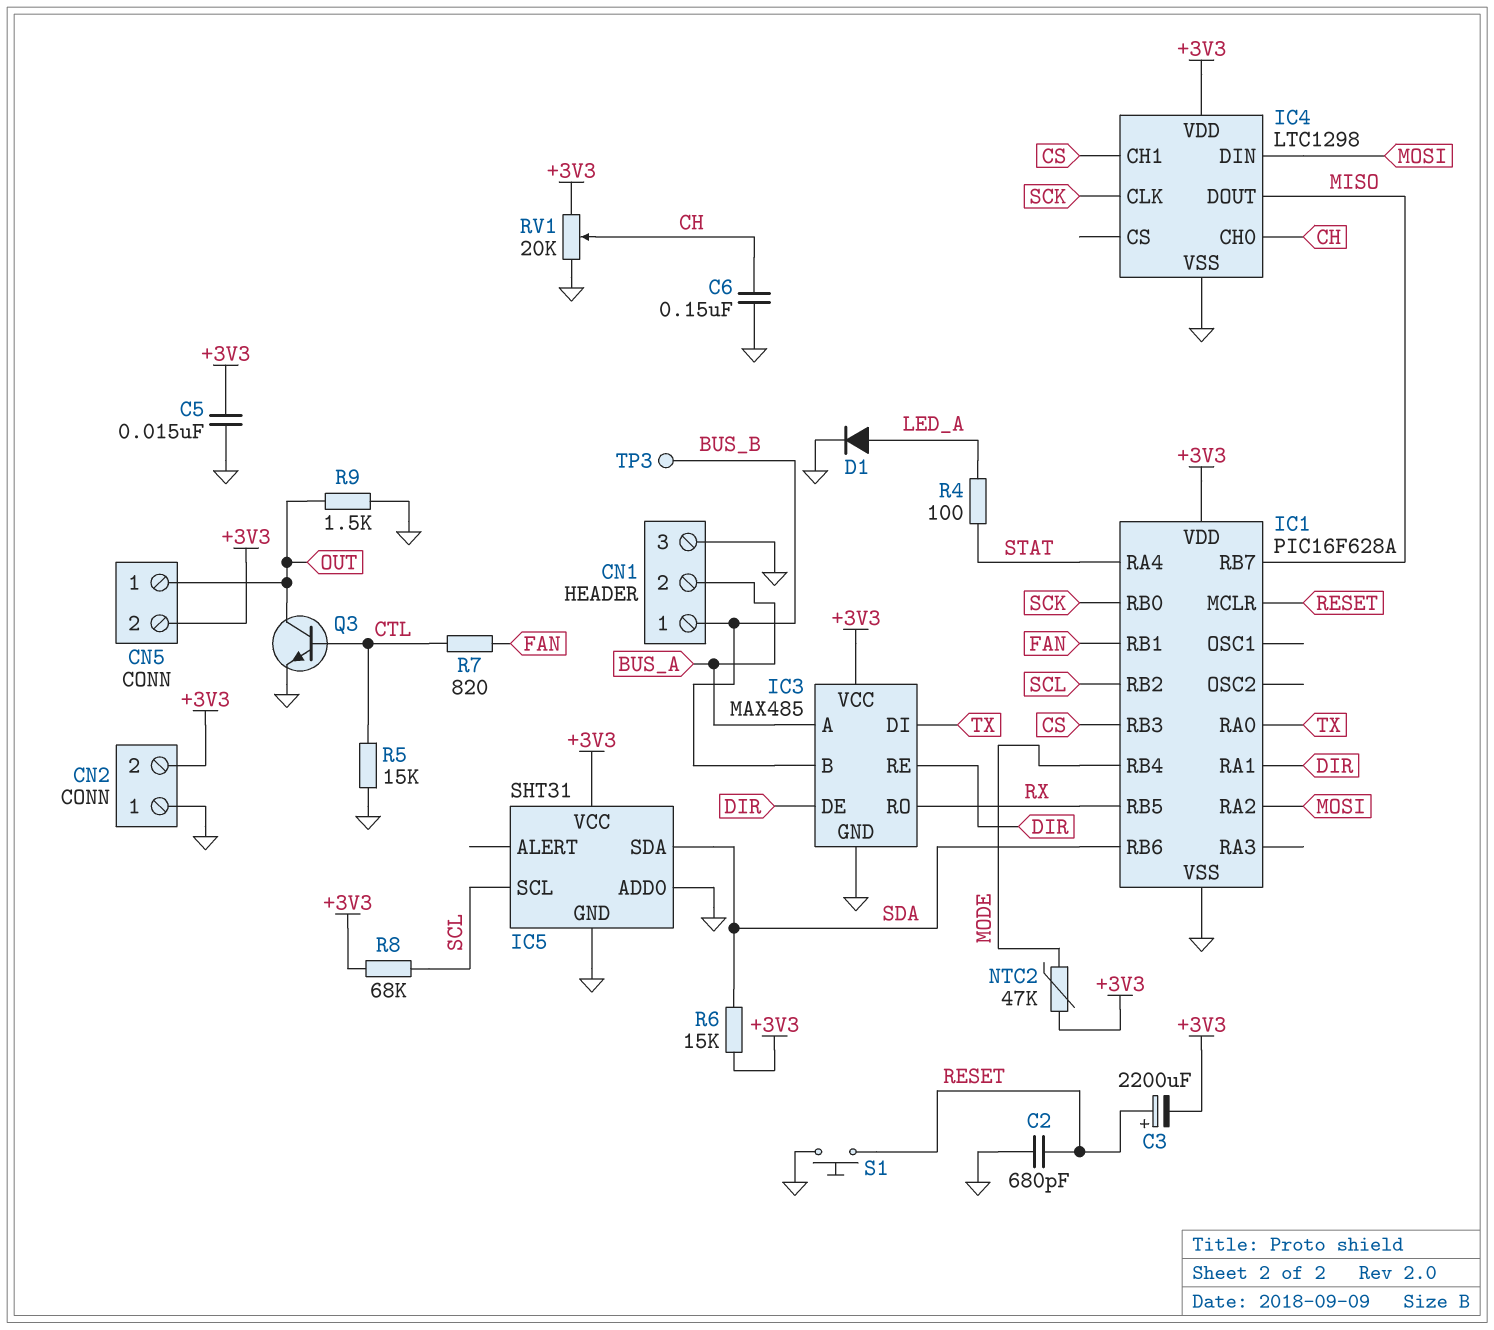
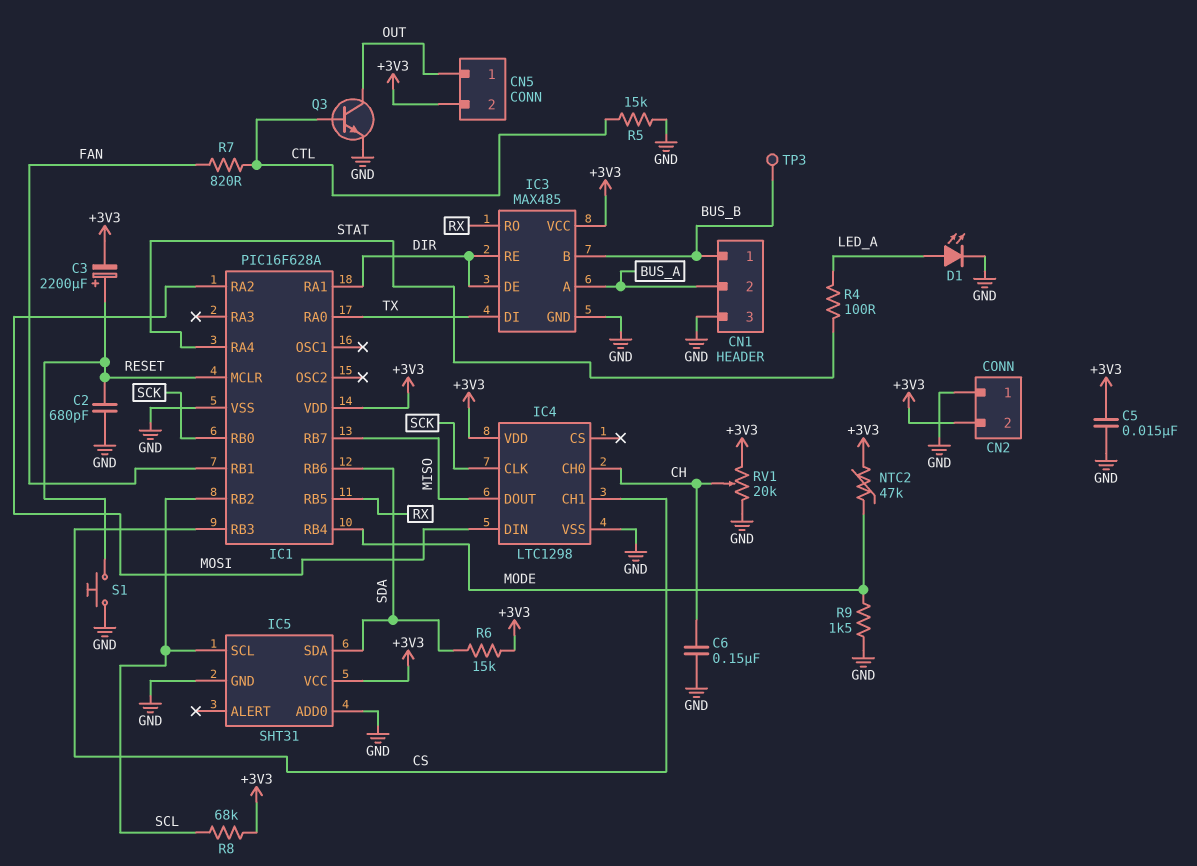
D1: diode (A LED_A, K GND) -> LED (A LED_A, K GND)
R9: 1.5k (GND, OUT) -> 1.5k (GND, MODE)

